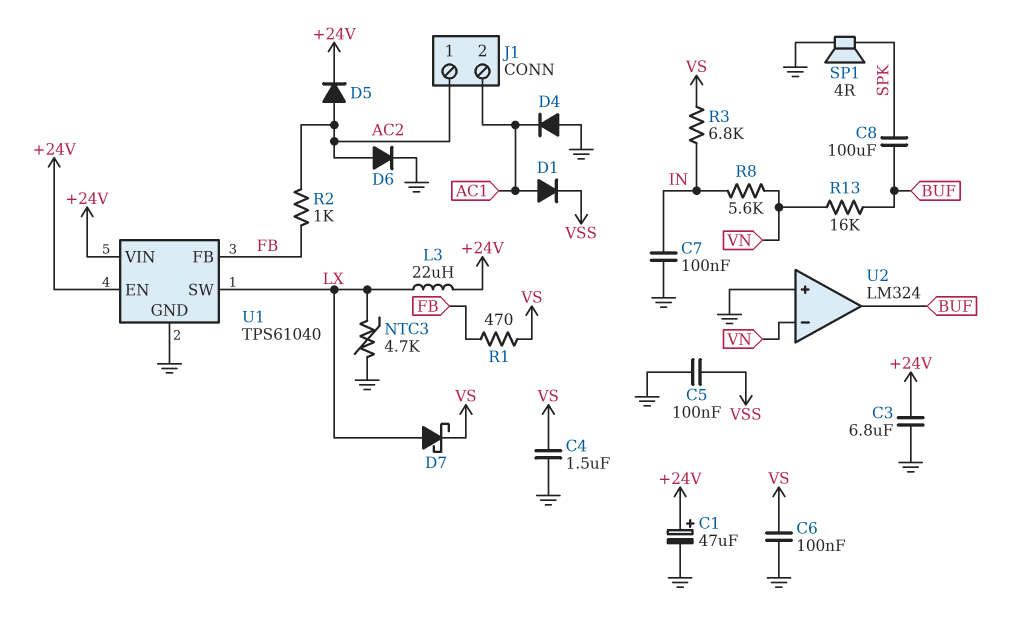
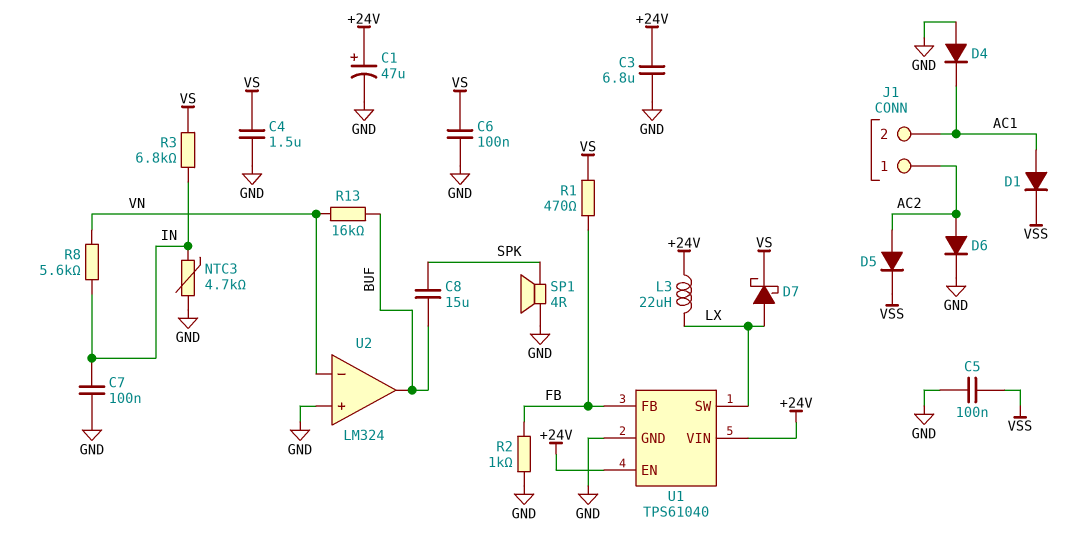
C8: 100uF (BUF, SPK) -> 15uF (BUF, SPK)
D5: diode (A AC2, K +24V) -> diode (A AC2, K VSS)
NTC3: 4.7k (GND, LX) -> 4.7k (GND, IN)
R2: 1k (AC2, FB) -> 1k (FB, GND)

